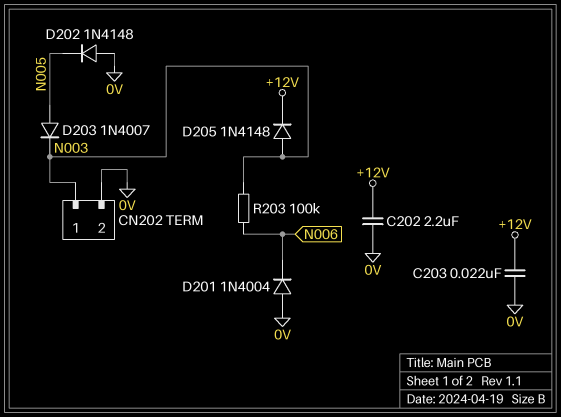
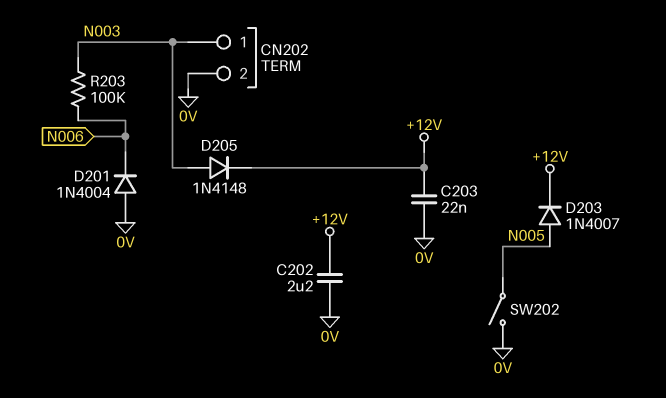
D202: diode 1N4148 (A 0V, K N005) -> none
D203: diode 1N4007 (A N005, K N003) -> diode 1N4007 (A N005, K +12V)
SW202: none -> switch (0V, N005)

